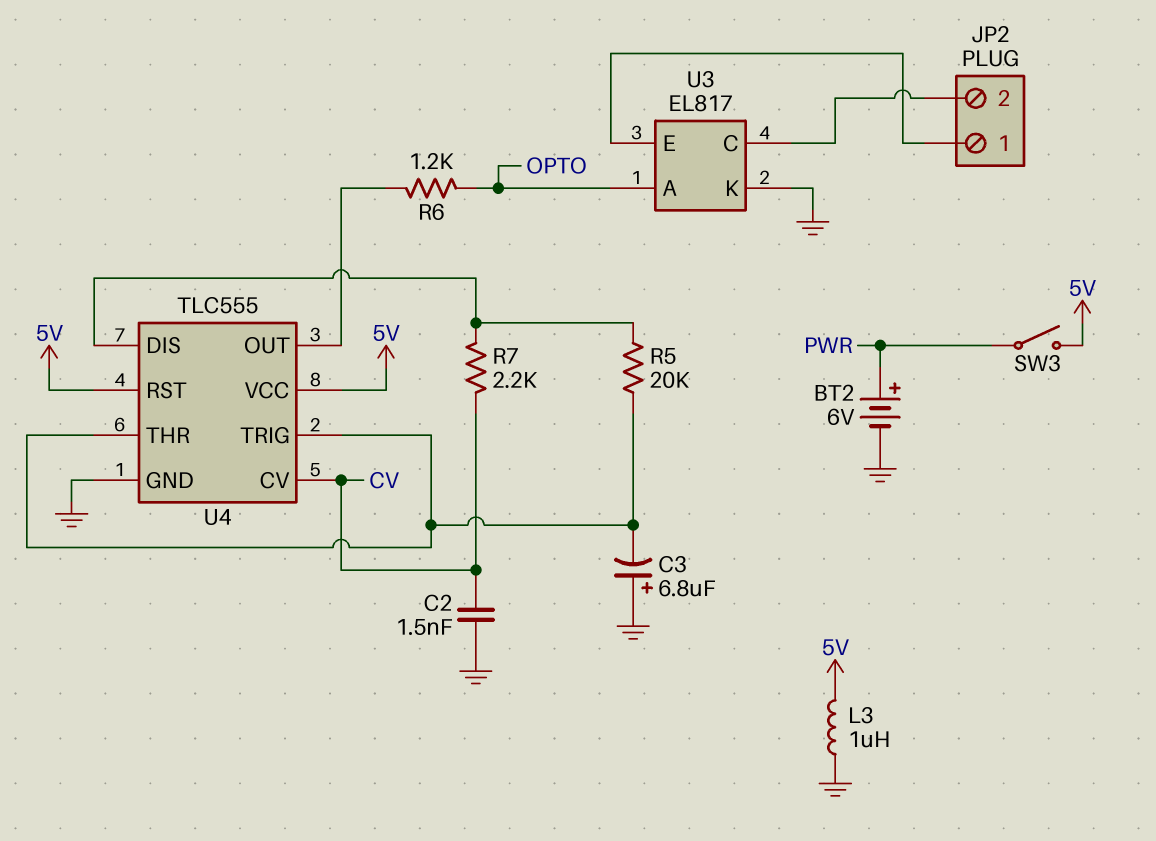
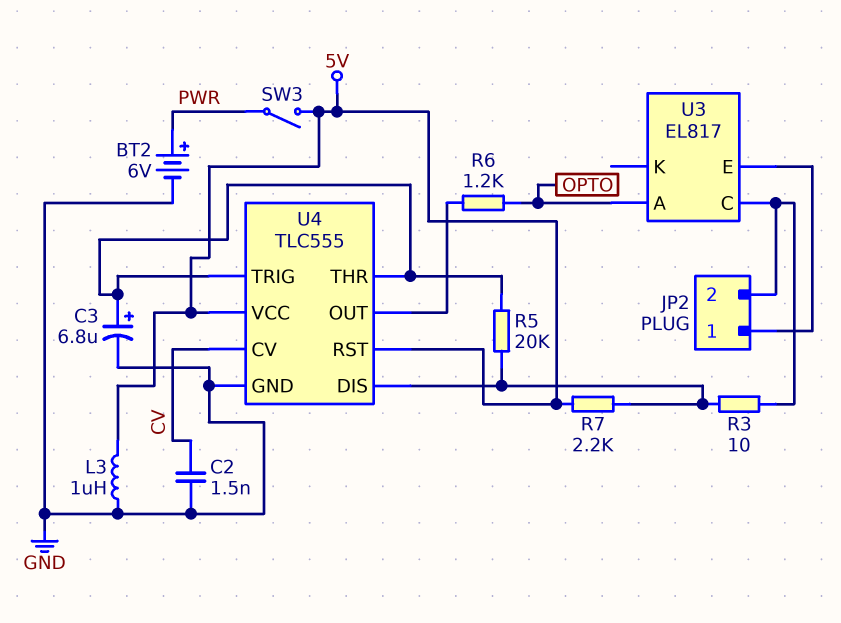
C3: 6.8uF (plus GND, minus U4/THR) -> 6.8uF (plus U4/THR, minus GND)
R3: none -> 10 (JP2/2, U4/DIS)
R7: 2.2k (CV, U4/DIS) -> 2.2k (5V, U4/DIS)
U3 pin K: GND -> none

